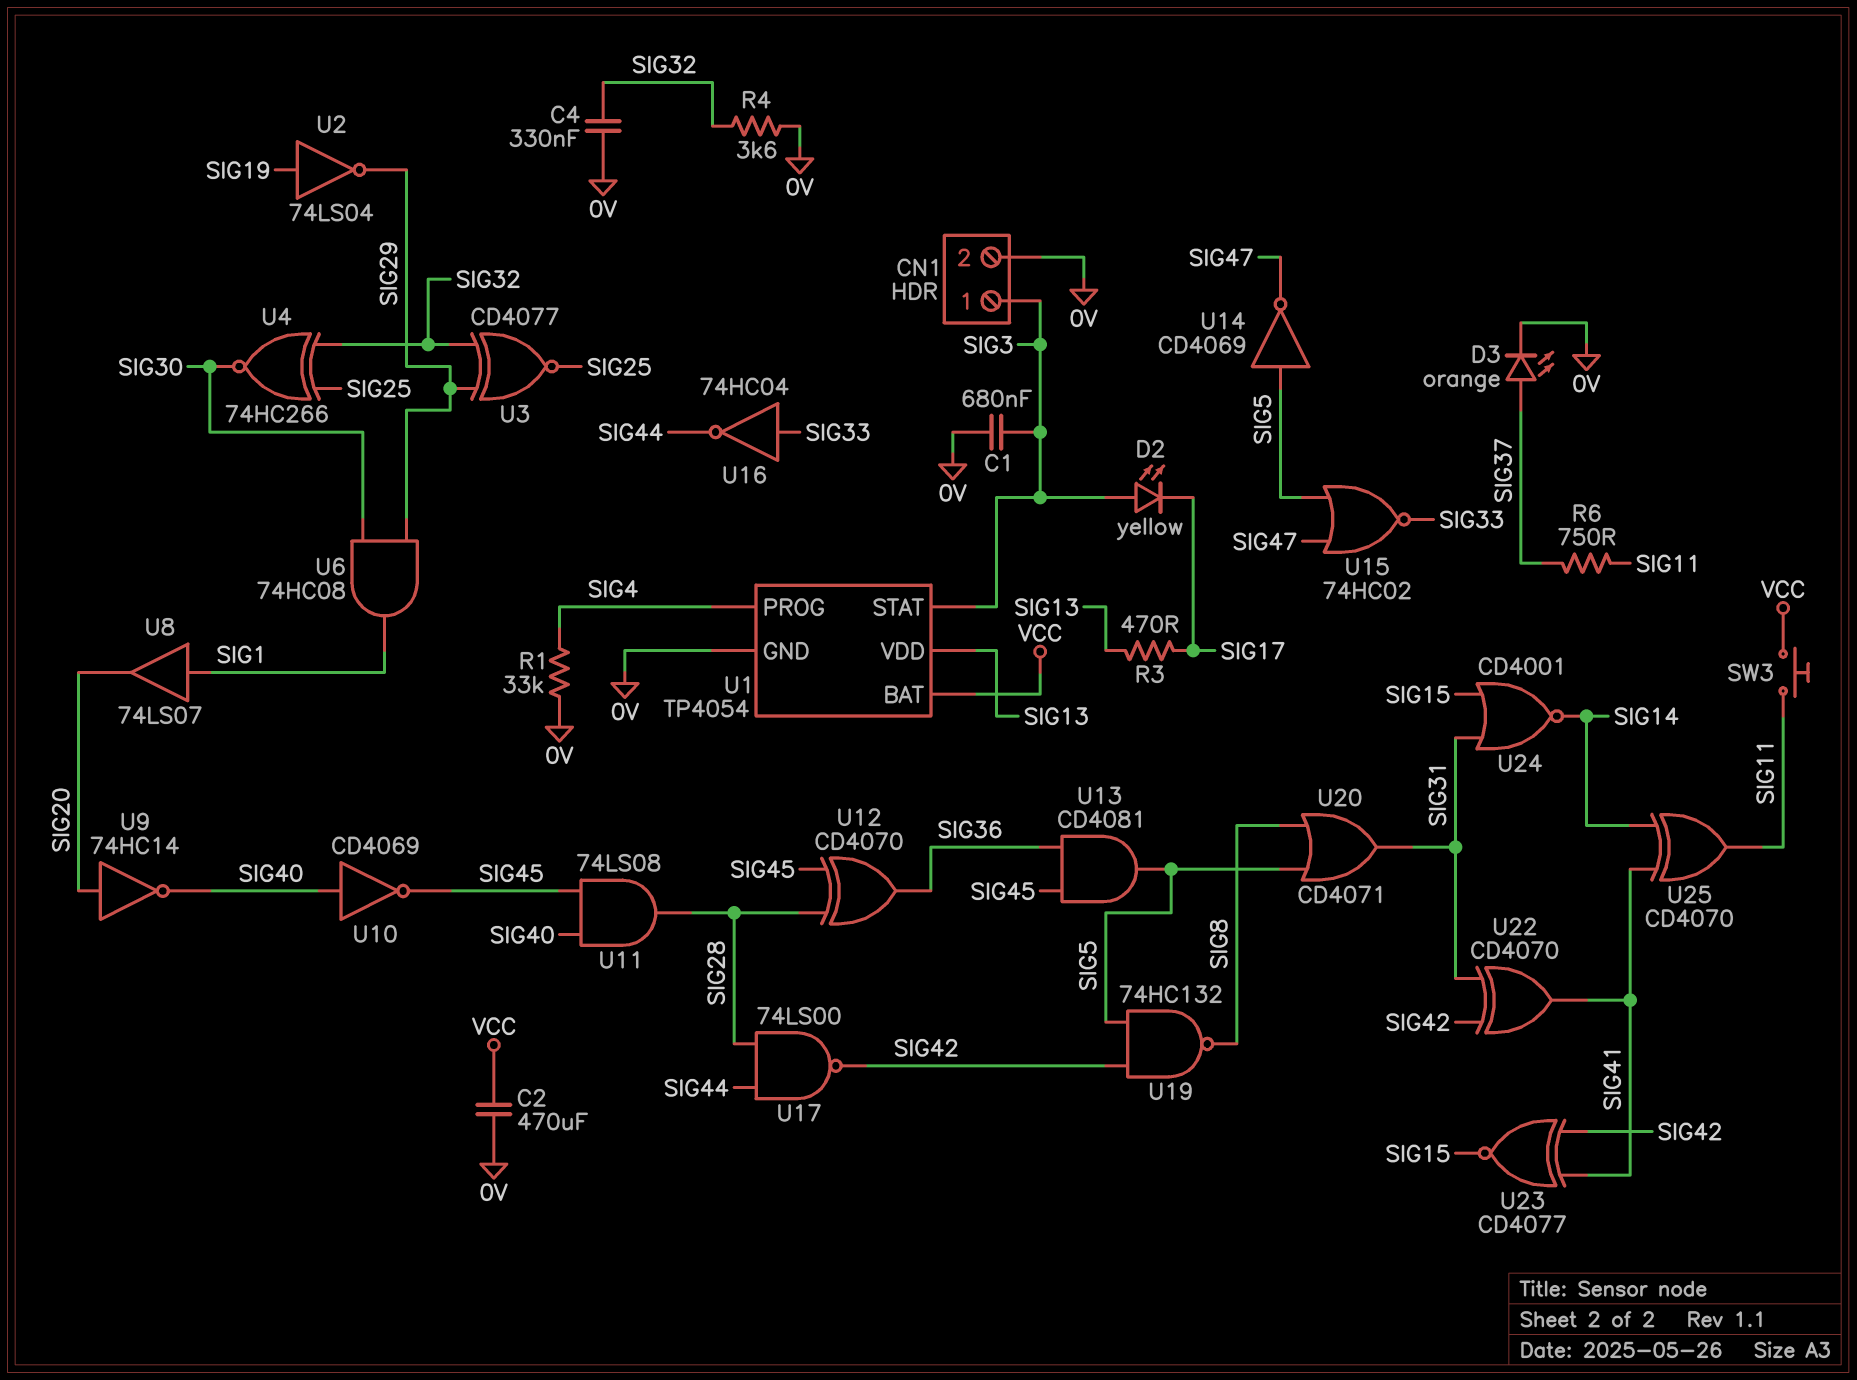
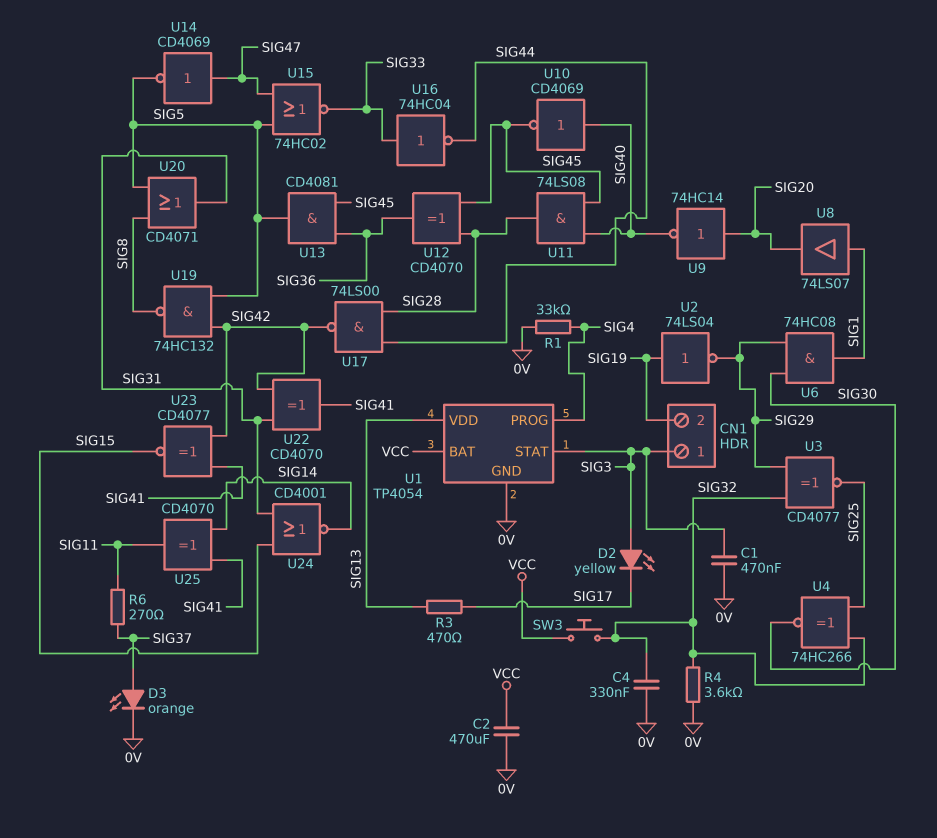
C1: 680nF (0V, SIG3) -> 470nF (0V, SIG3)
CN1 pin 2: 0V -> SIG19
R6: 750 (SIG11, SIG37) -> 270 (SIG11, SIG37)
SW3: button (SIG11, VCC) -> button (SIG32, VCC)
U14: NOT CD4069 (in SIG5, out SIG47) -> NOT CD4069 (in SIG47, out SIG5)

